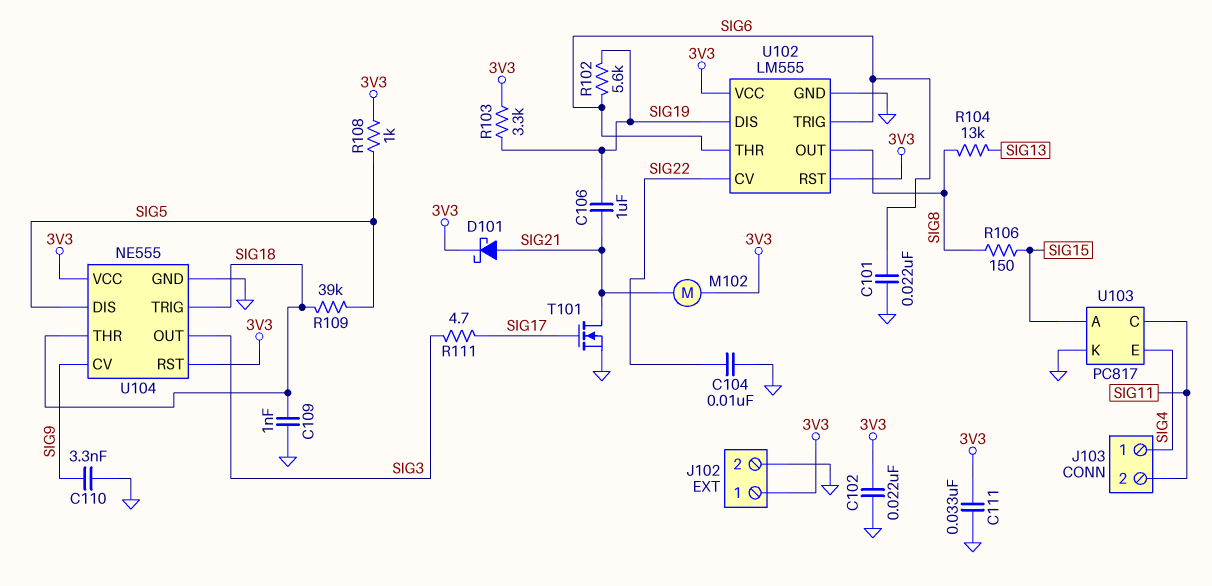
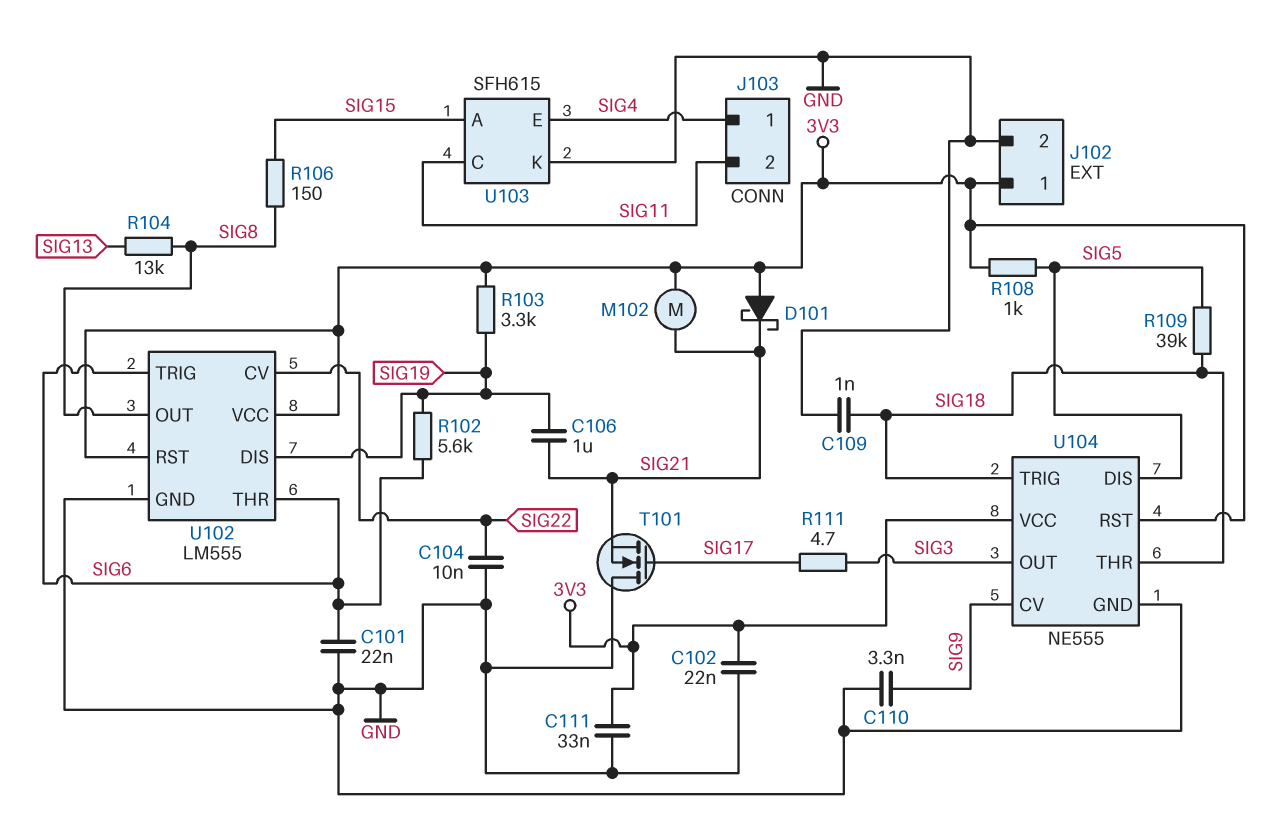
D101: schottky (A SIG21, K 3V3) -> schottky (A 3V3, K SIG21)
T101: NMOS (G SIG17, D SIG21, S GND) -> NMOS (G SIG17, D GND, S SIG21)
U103: PC817 -> SFH615

